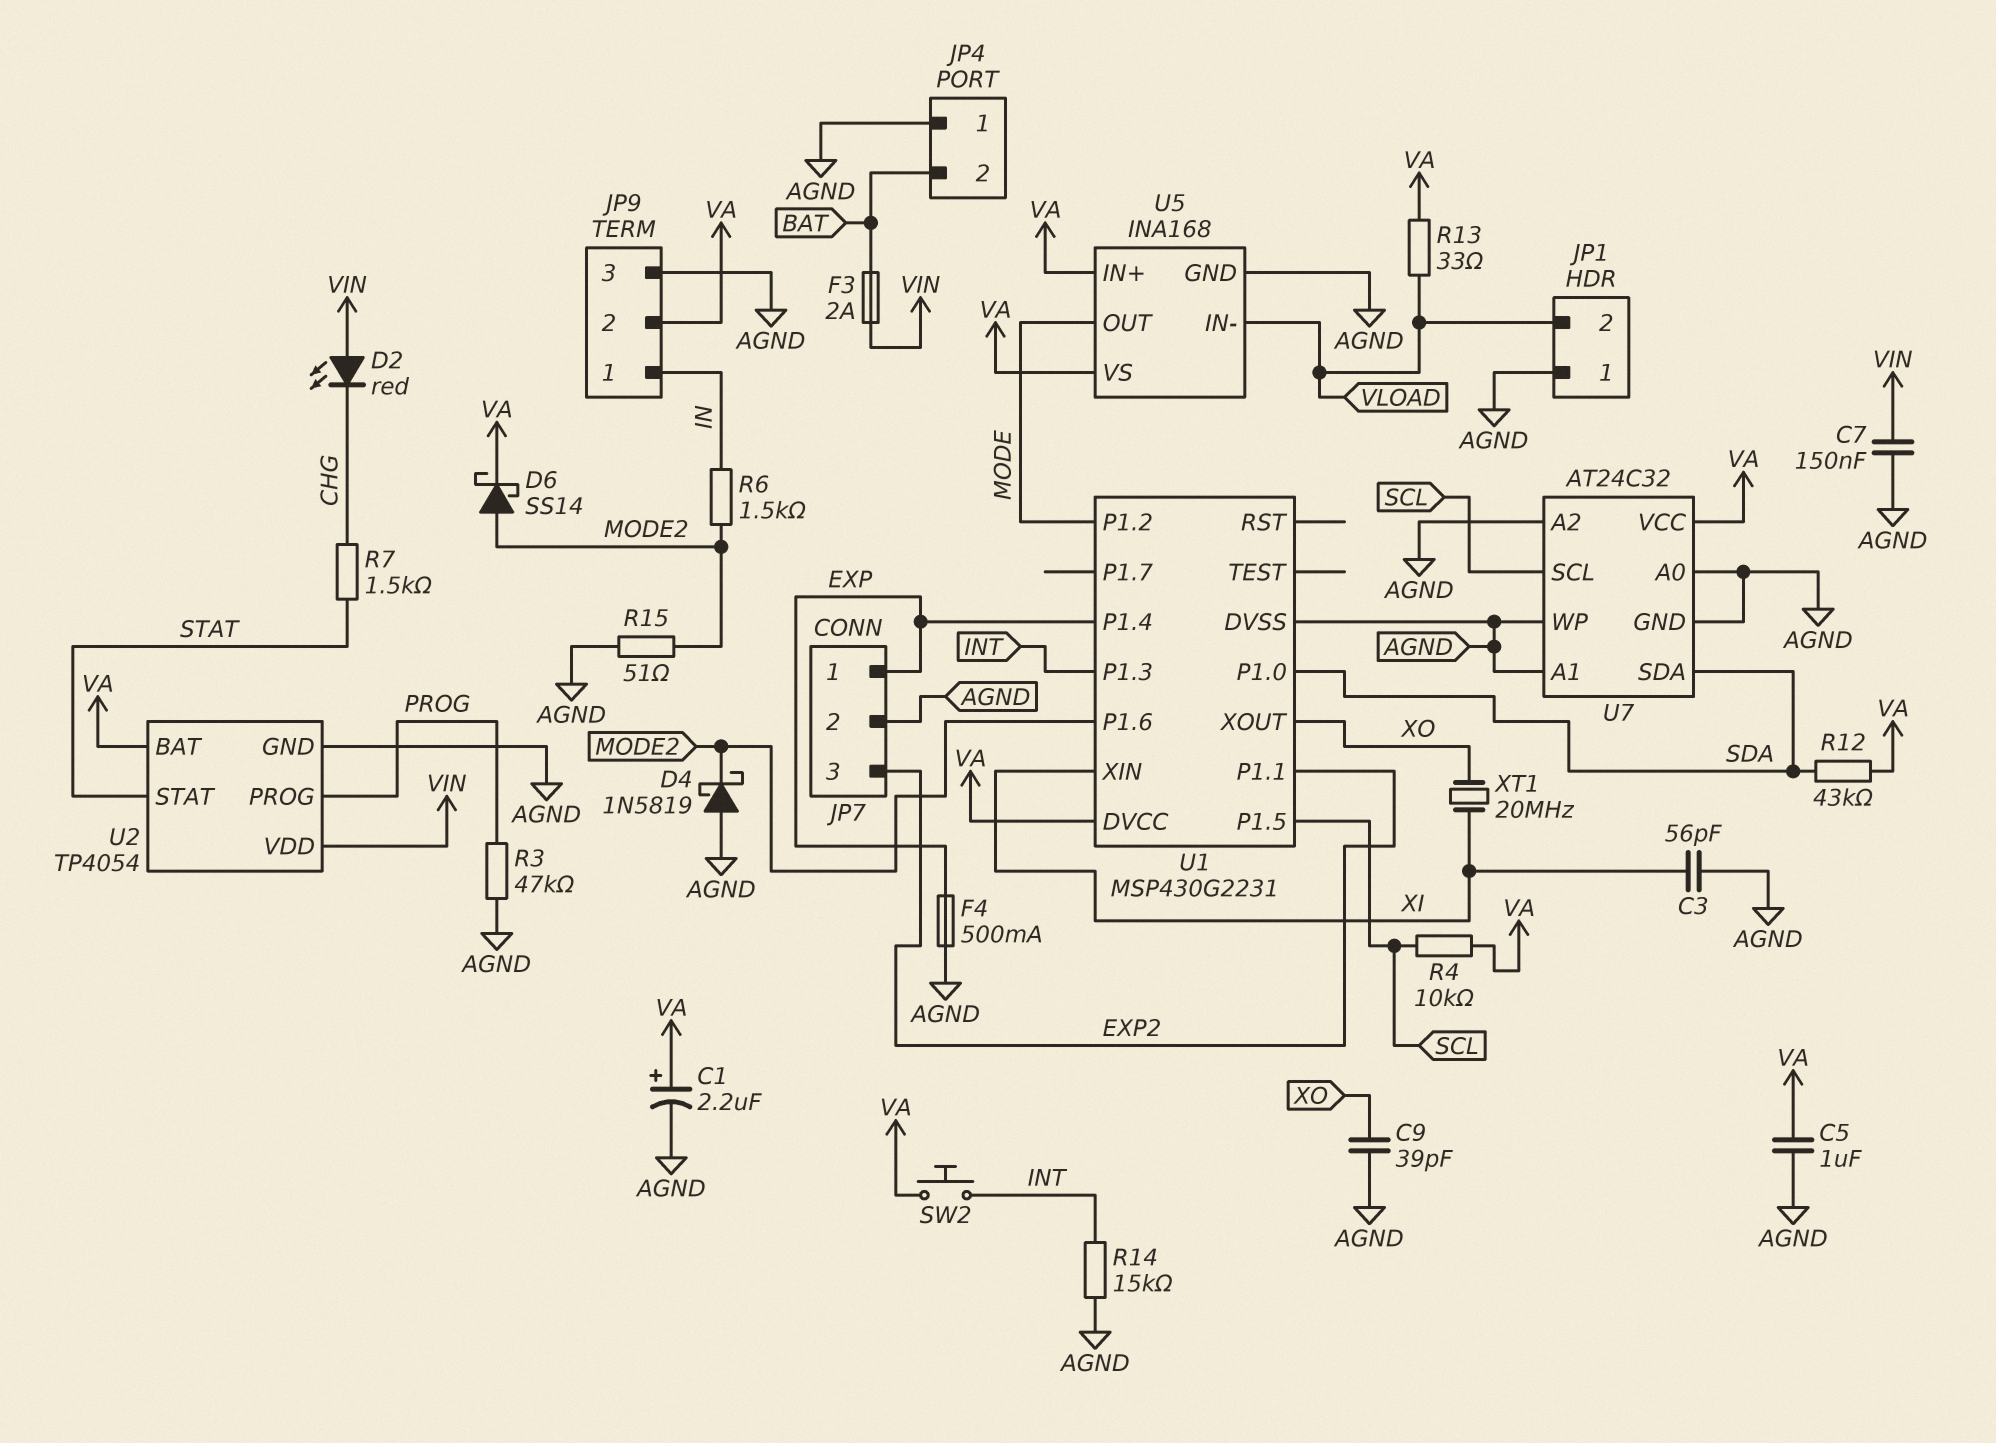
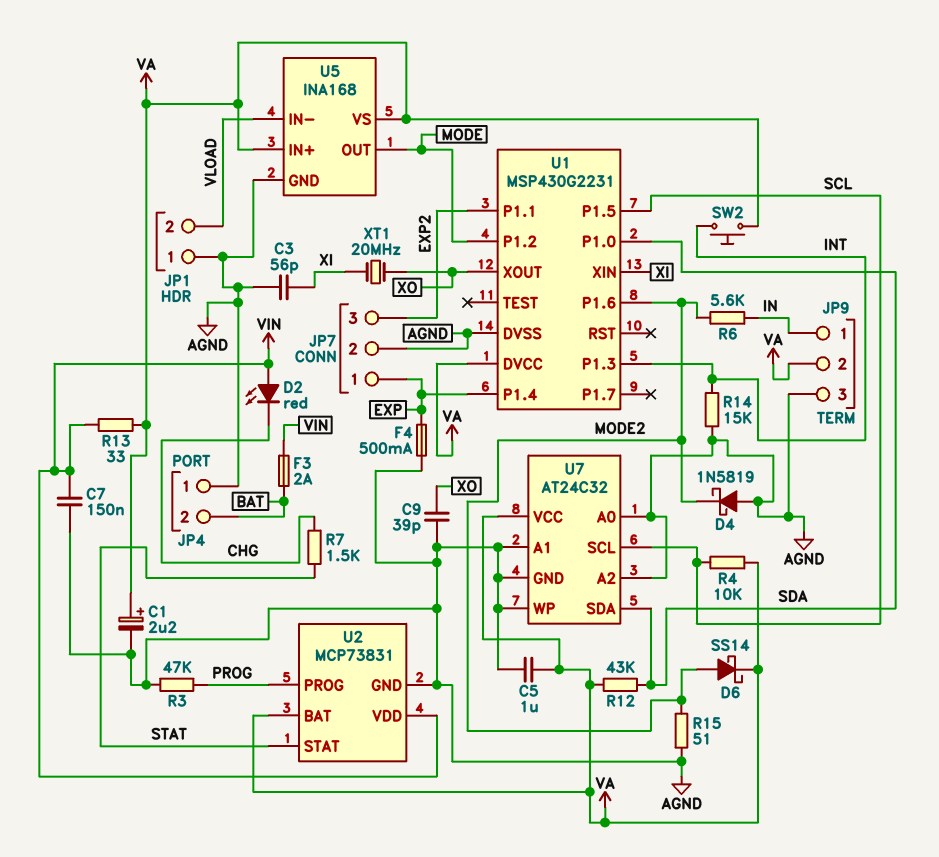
R6: 1.5k (IN, MODE2) -> 5.6k (IN, MODE2)
R13: 33 (VA, VLOAD) -> 33 (VA, VIN)
U2: TP4054 -> MCP73831

